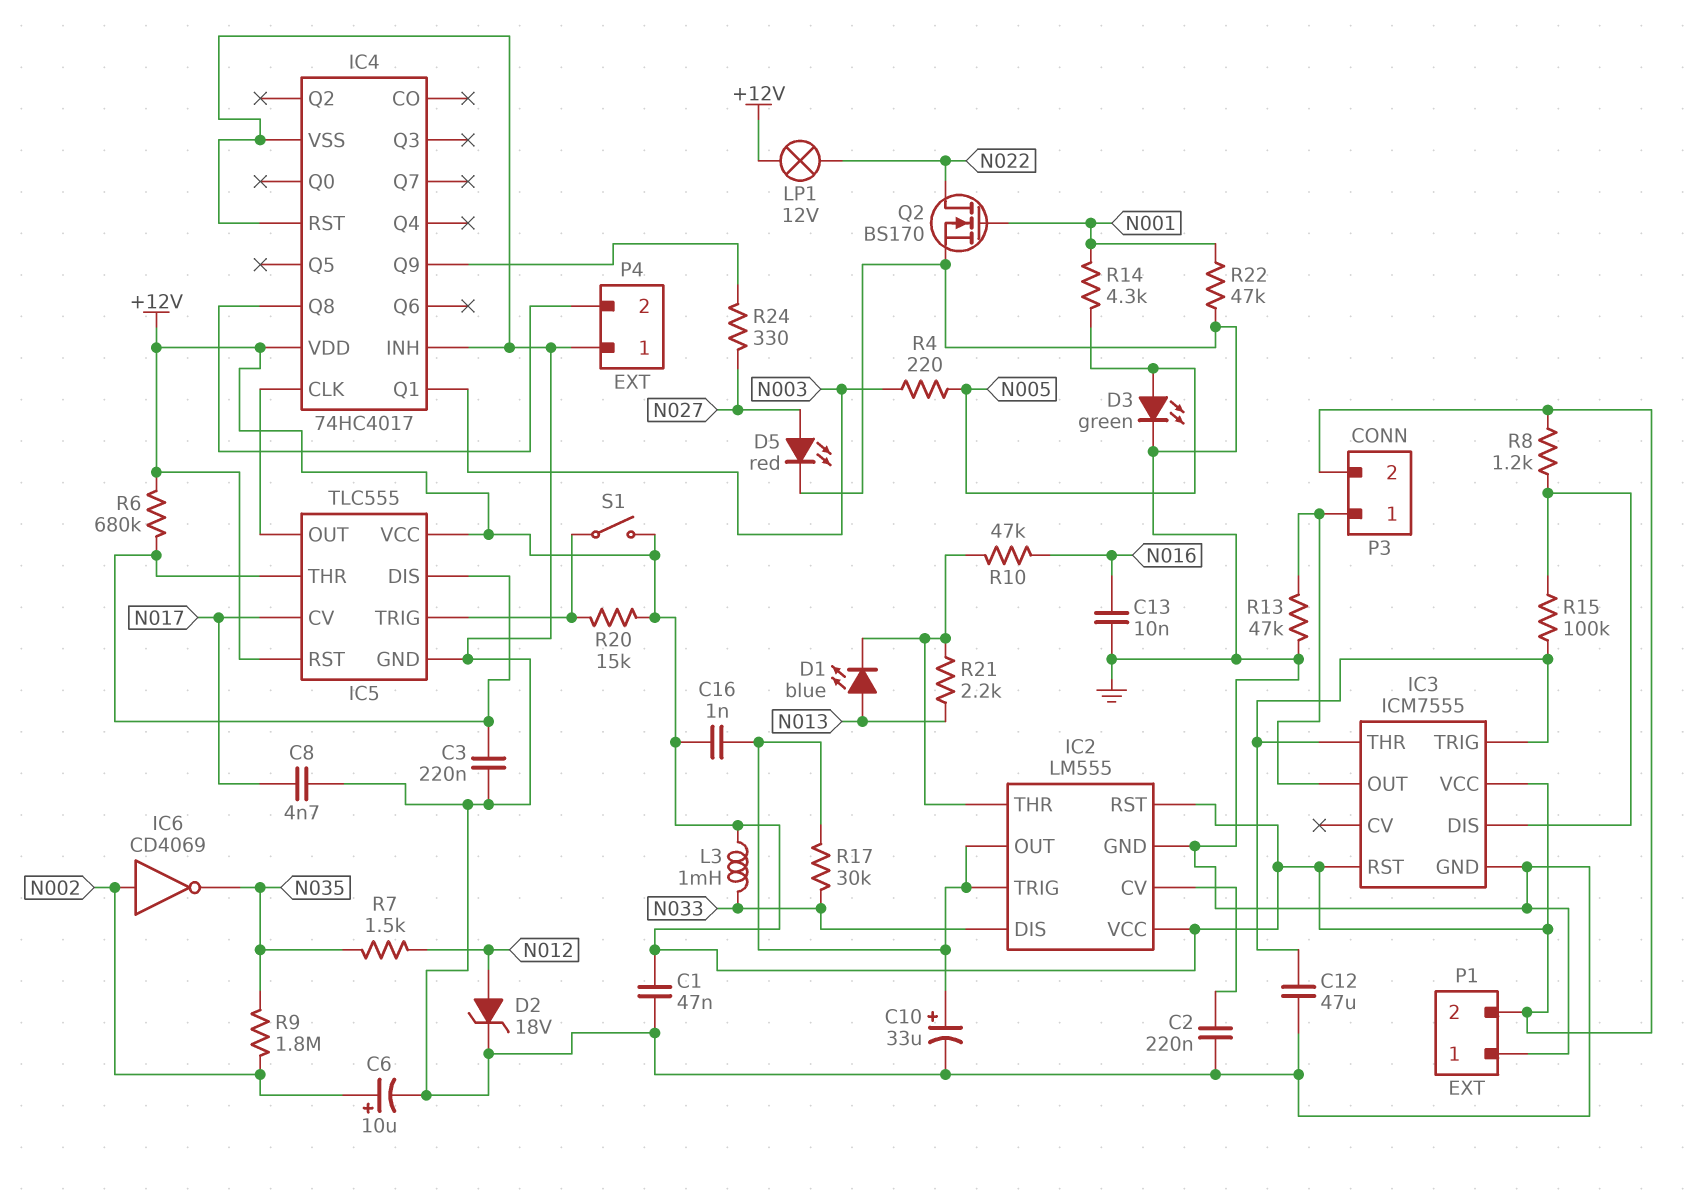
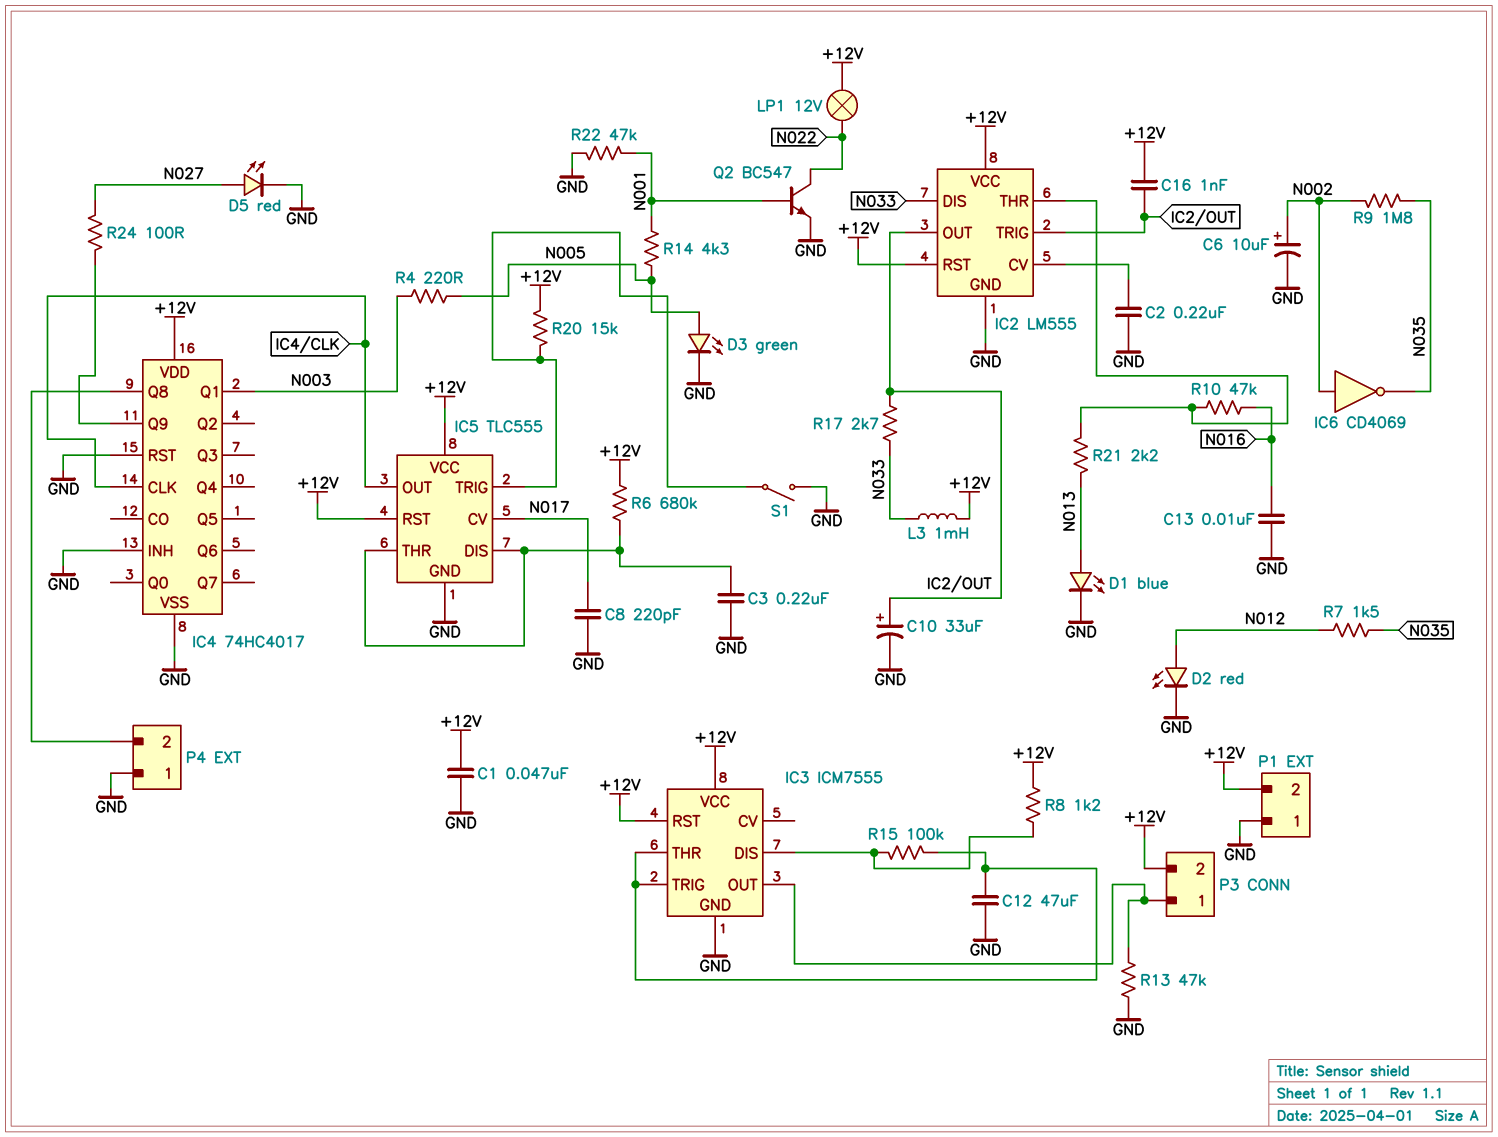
C8: 4.7nF (GND, N017) -> 220pF (GND, N017)
D1: LED blue (A N013, K IC2/THR) -> LED blue (A N013, K GND)
D2: zener 18V (A N012, K GND) -> LED red (A N012, K GND)
Q2: NMOS BS170 (G N001, D N022, S GND) -> NPN BC547 (B N001, C N022, E GND)
R17: 30k (IC2/OUT, N033) -> 2.7k (IC2/OUT, N033)
R24: 330 (IC4/Q9, N027) -> 100 (IC4/Q9, N027)
S1: switch (+12V, IC5/TRIG) -> switch (GND, IC5/TRIG)

